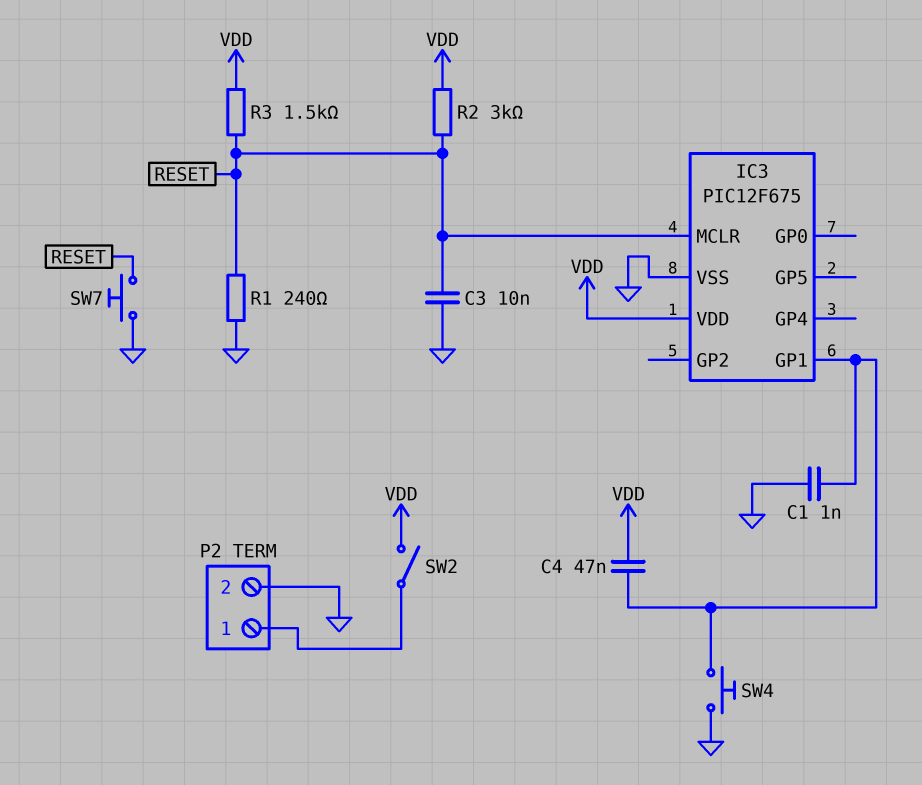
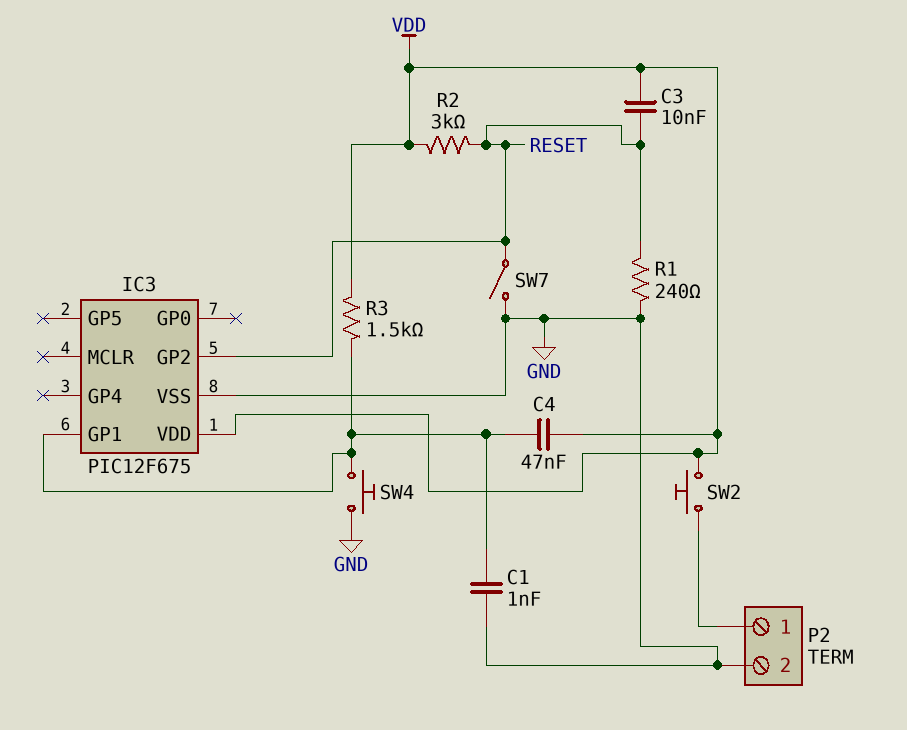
C3: 10nF (GND, RESET) -> 10nF (RESET, VDD)
IC3 pin GP2: none -> RESET
IC3 pin MCLR: RESET -> none
R3: 1.5k (RESET, VDD) -> 1.5k (IC3/GP1, VDD)
SW2: switch (P2/1, VDD) -> button (P2/1, VDD)
SW7: button (GND, RESET) -> switch (GND, RESET)

